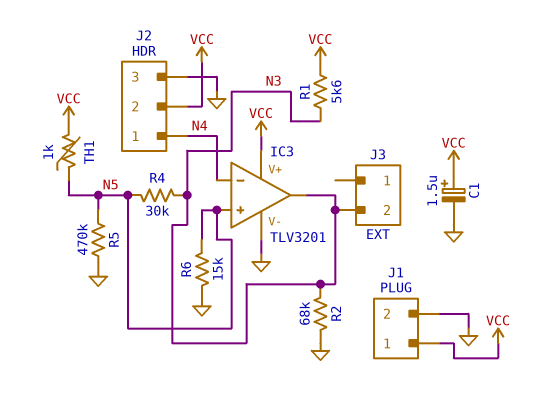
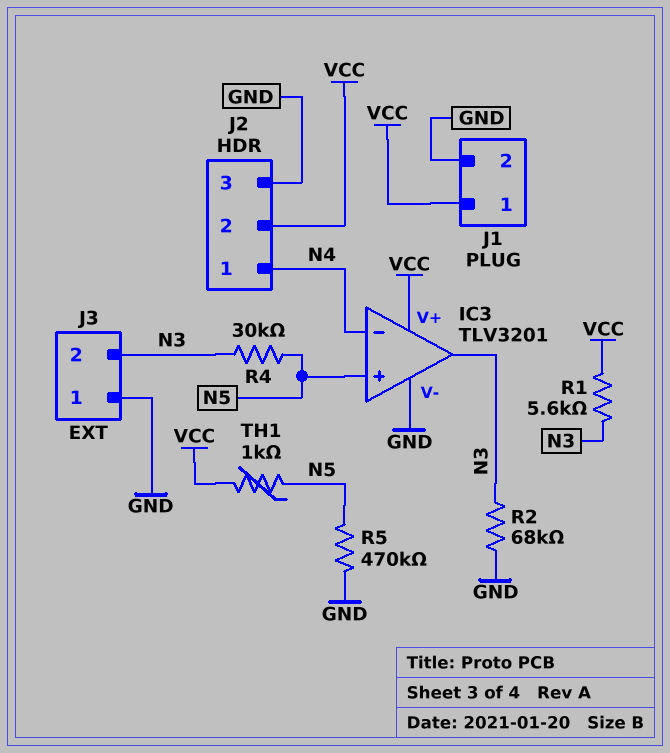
C1: 1.5uF (plus VCC, minus GND) -> none
J3 pin 1: none -> GND
R6: 15k (GND, N5) -> none

